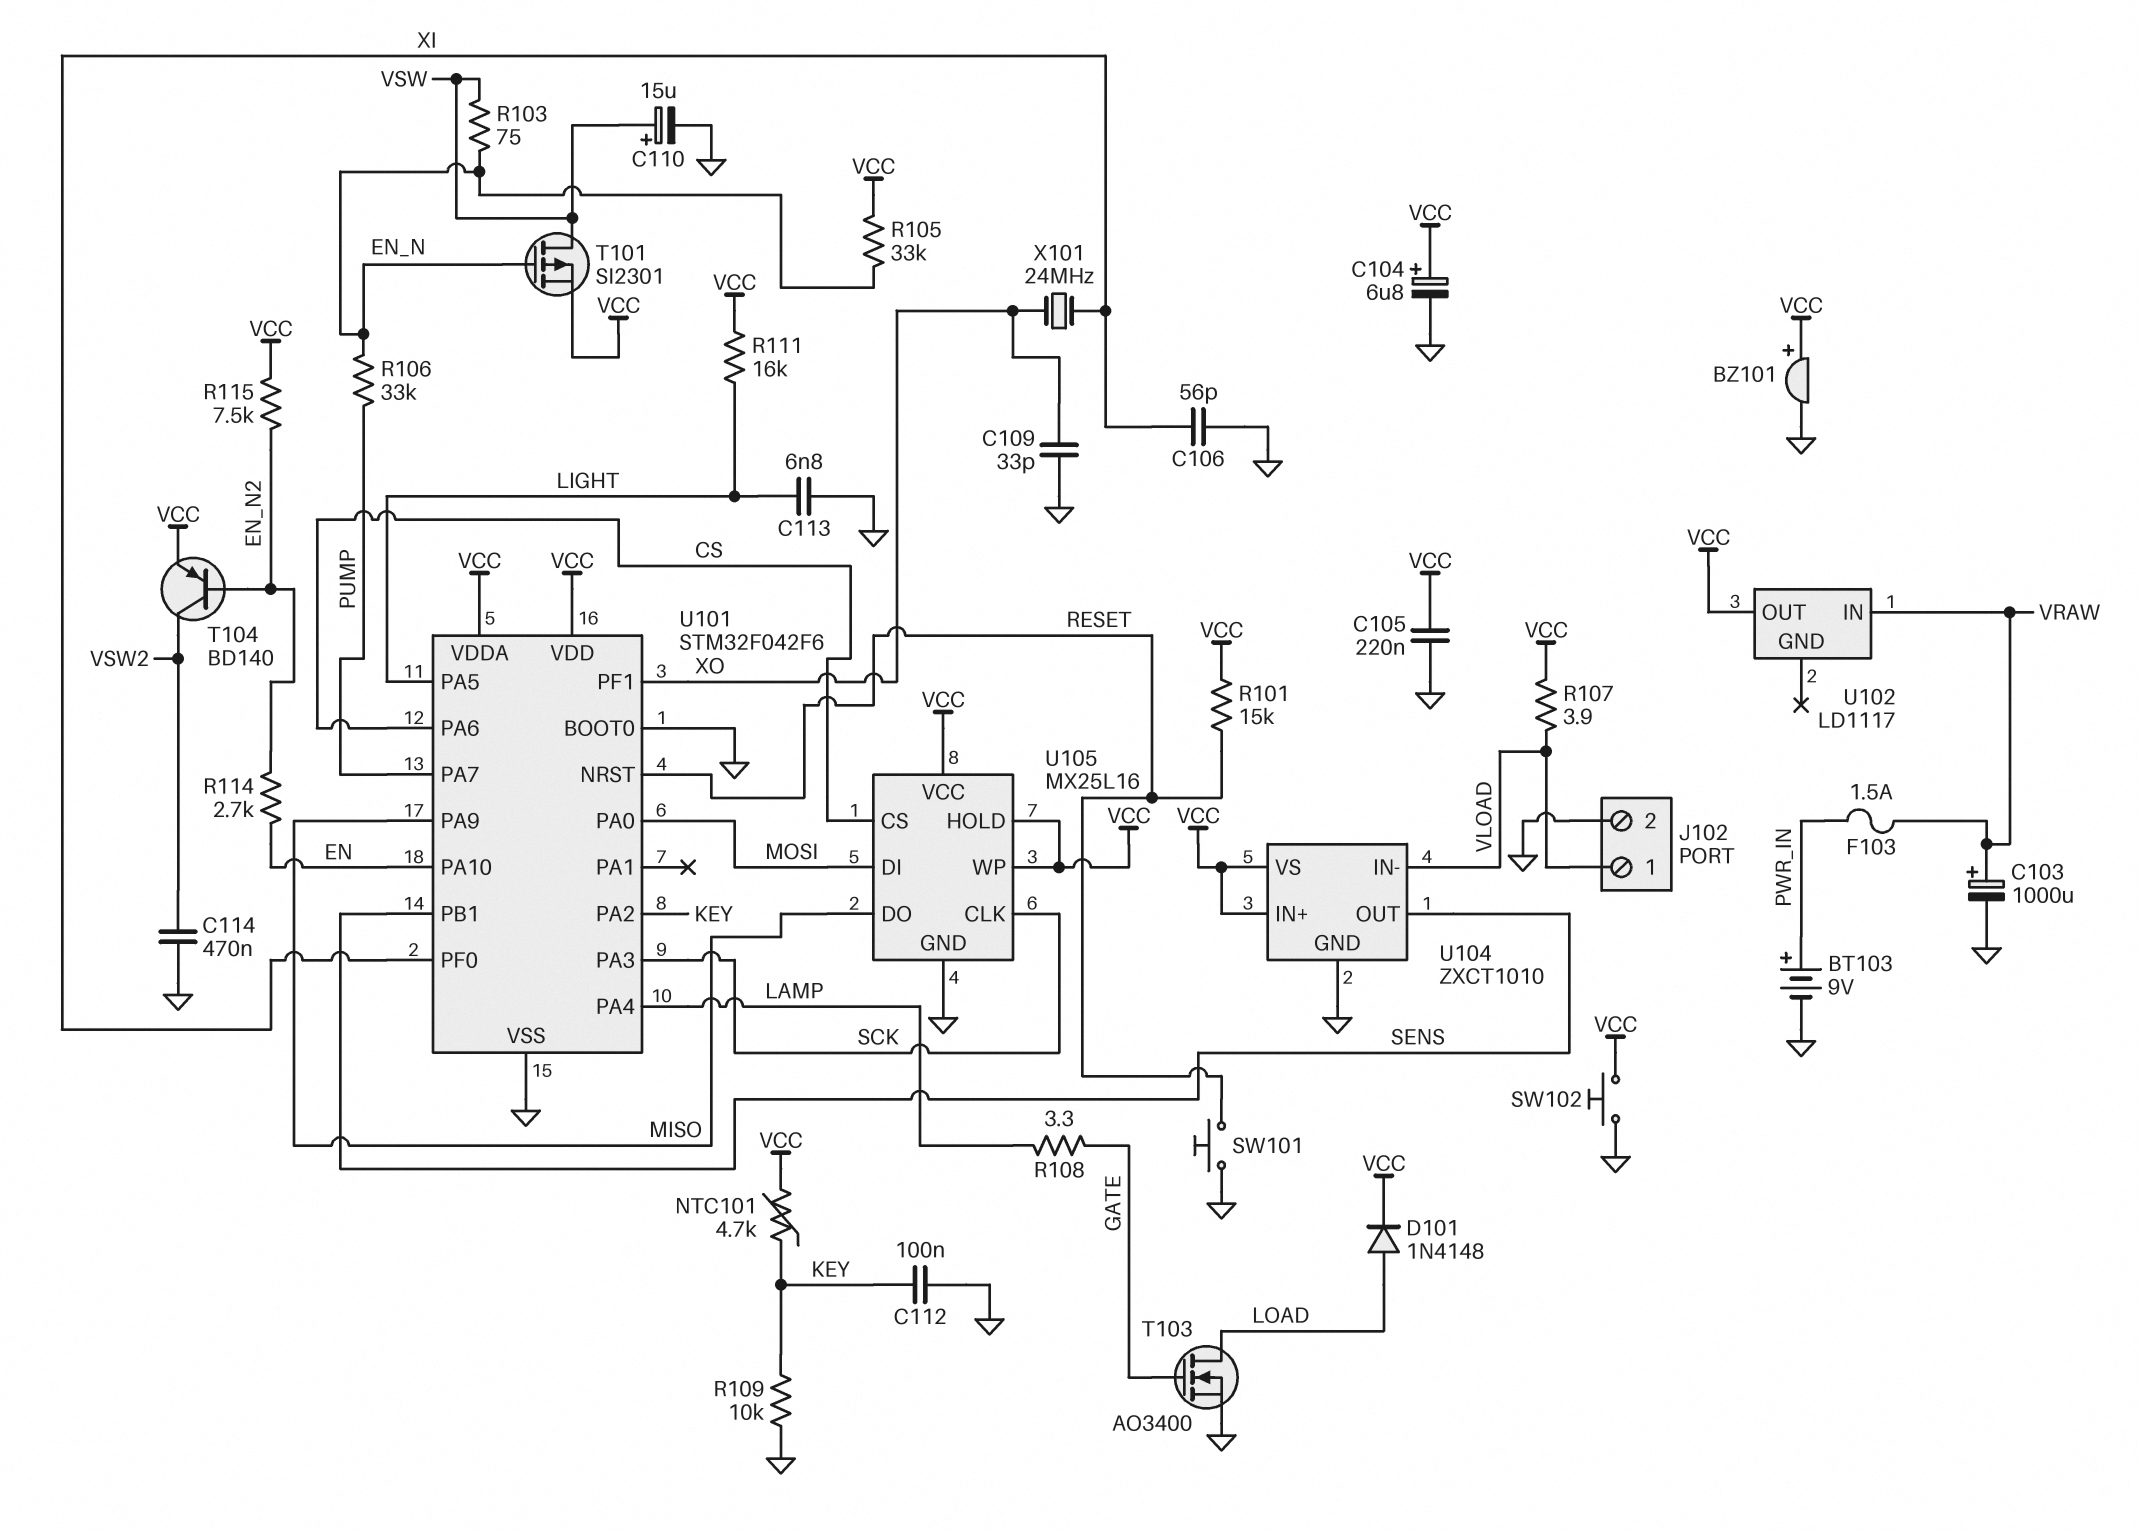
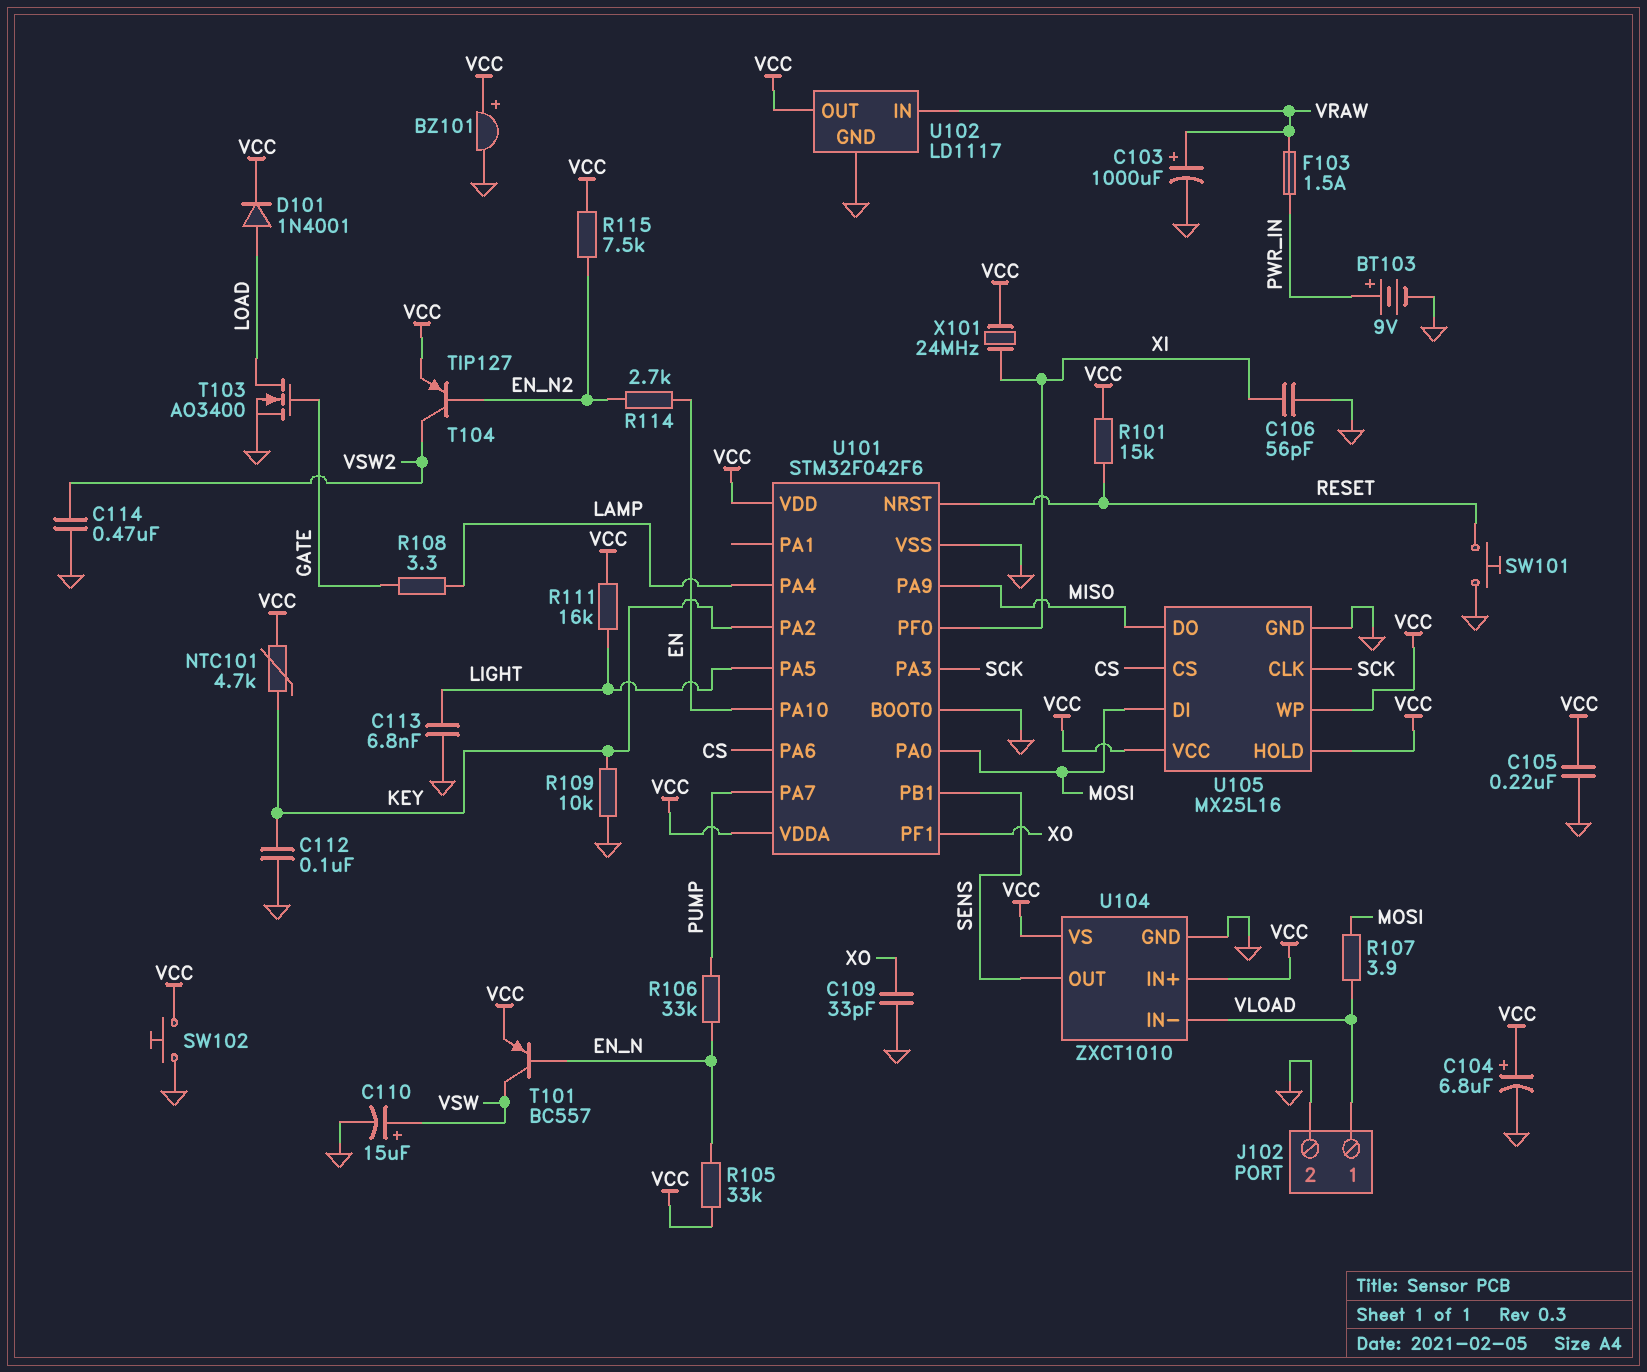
D101: diode 1N4148 (A LOAD, K VCC) -> diode 1N4001 (A LOAD, K VCC)
R103: 75 (EN_N, VSW) -> none
R107: 3.9 (VCC, VLOAD) -> 3.9 (MOSI, VLOAD)
T101: PMOS SI2301 (G EN_N, D VSW, S VCC) -> PNP BC557 (B EN_N, C VSW, E VCC)
T104: PNP BD140 (B EN_N2, C VSW2, E VCC) -> PNP TIP127 (B EN_N2, C VSW2, E VCC)
U102 pin GND: none -> GND
X101: 24MHz (XI, XO) -> 24MHz (VCC, XI)

